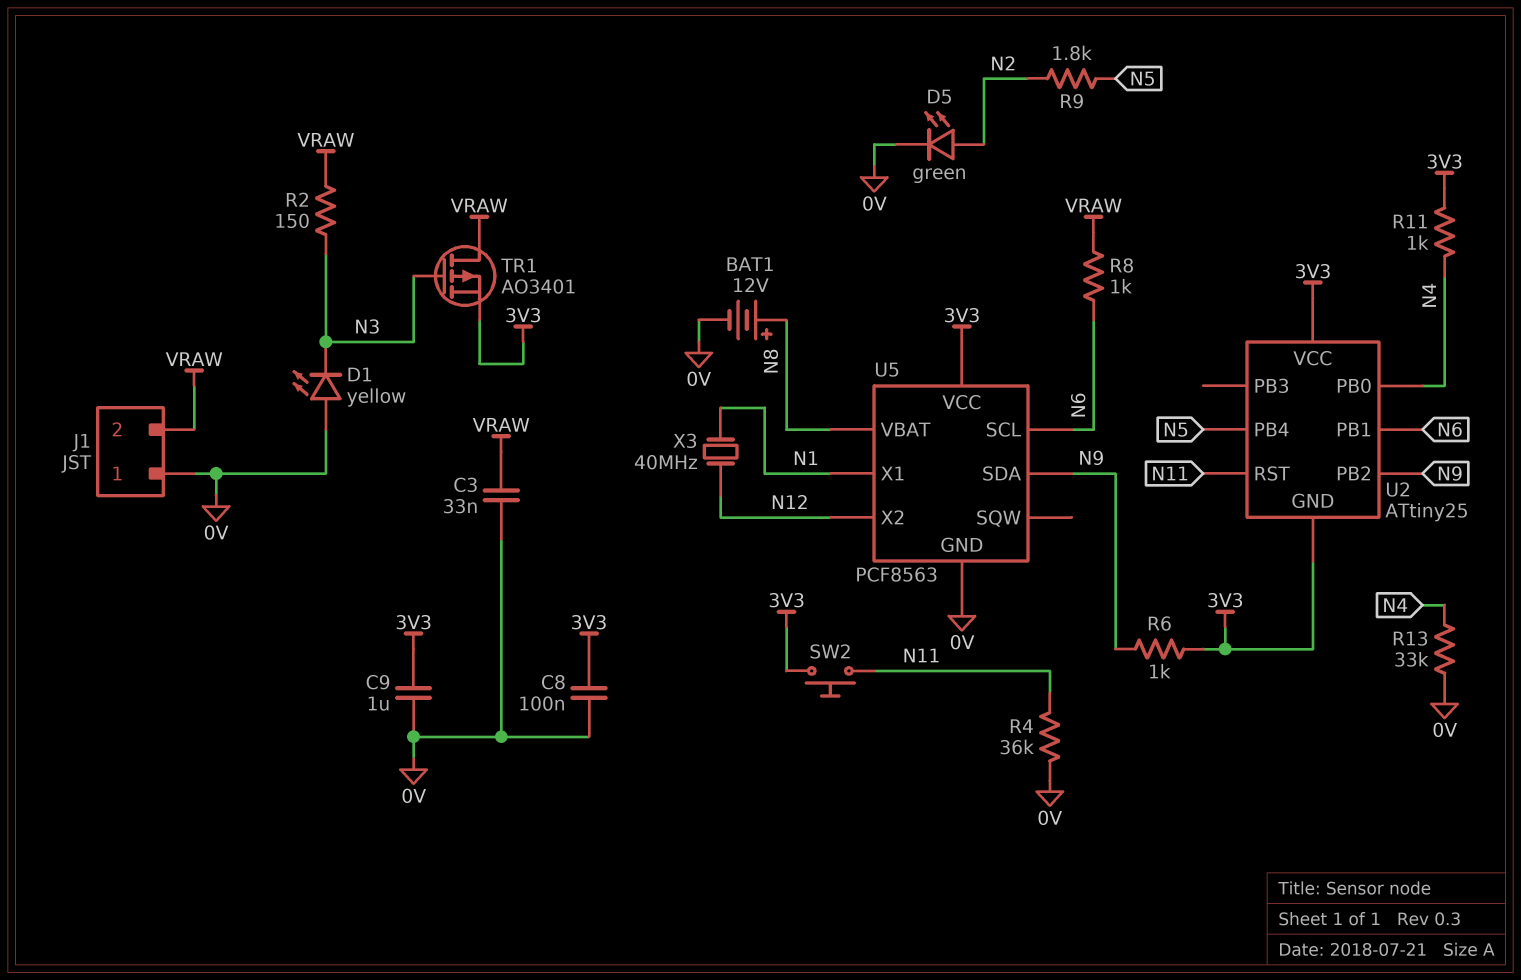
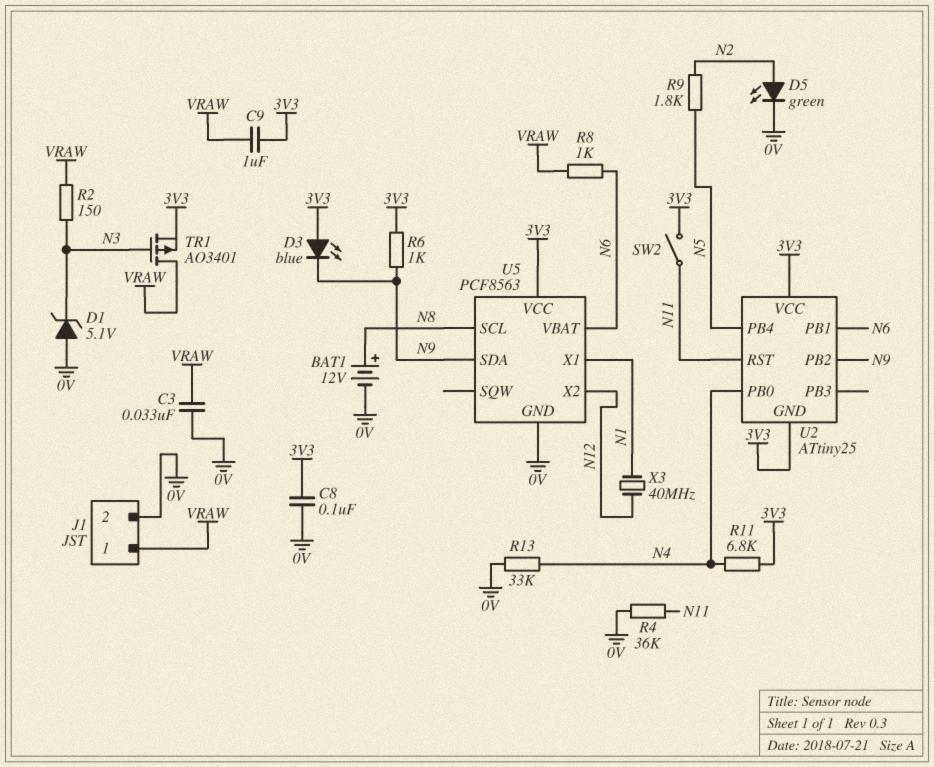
C9: 1uF (0V, 3V3) -> 1uF (3V3, VRAW)
D1: LED yellow (A 0V, K N3) -> zener 5.1V (A 0V, K N3)
D3: none -> LED blue (A 3V3, K N9)
J1 pin 1: 0V -> VRAW
J1 pin 2: VRAW -> 0V
R11: 1k (3V3, N4) -> 6.8k (3V3, N4)
SW2: button (3V3, N11) -> switch (3V3, N11)
U5 pin SCL: N6 -> N8
U5 pin VBAT: N8 -> N6

